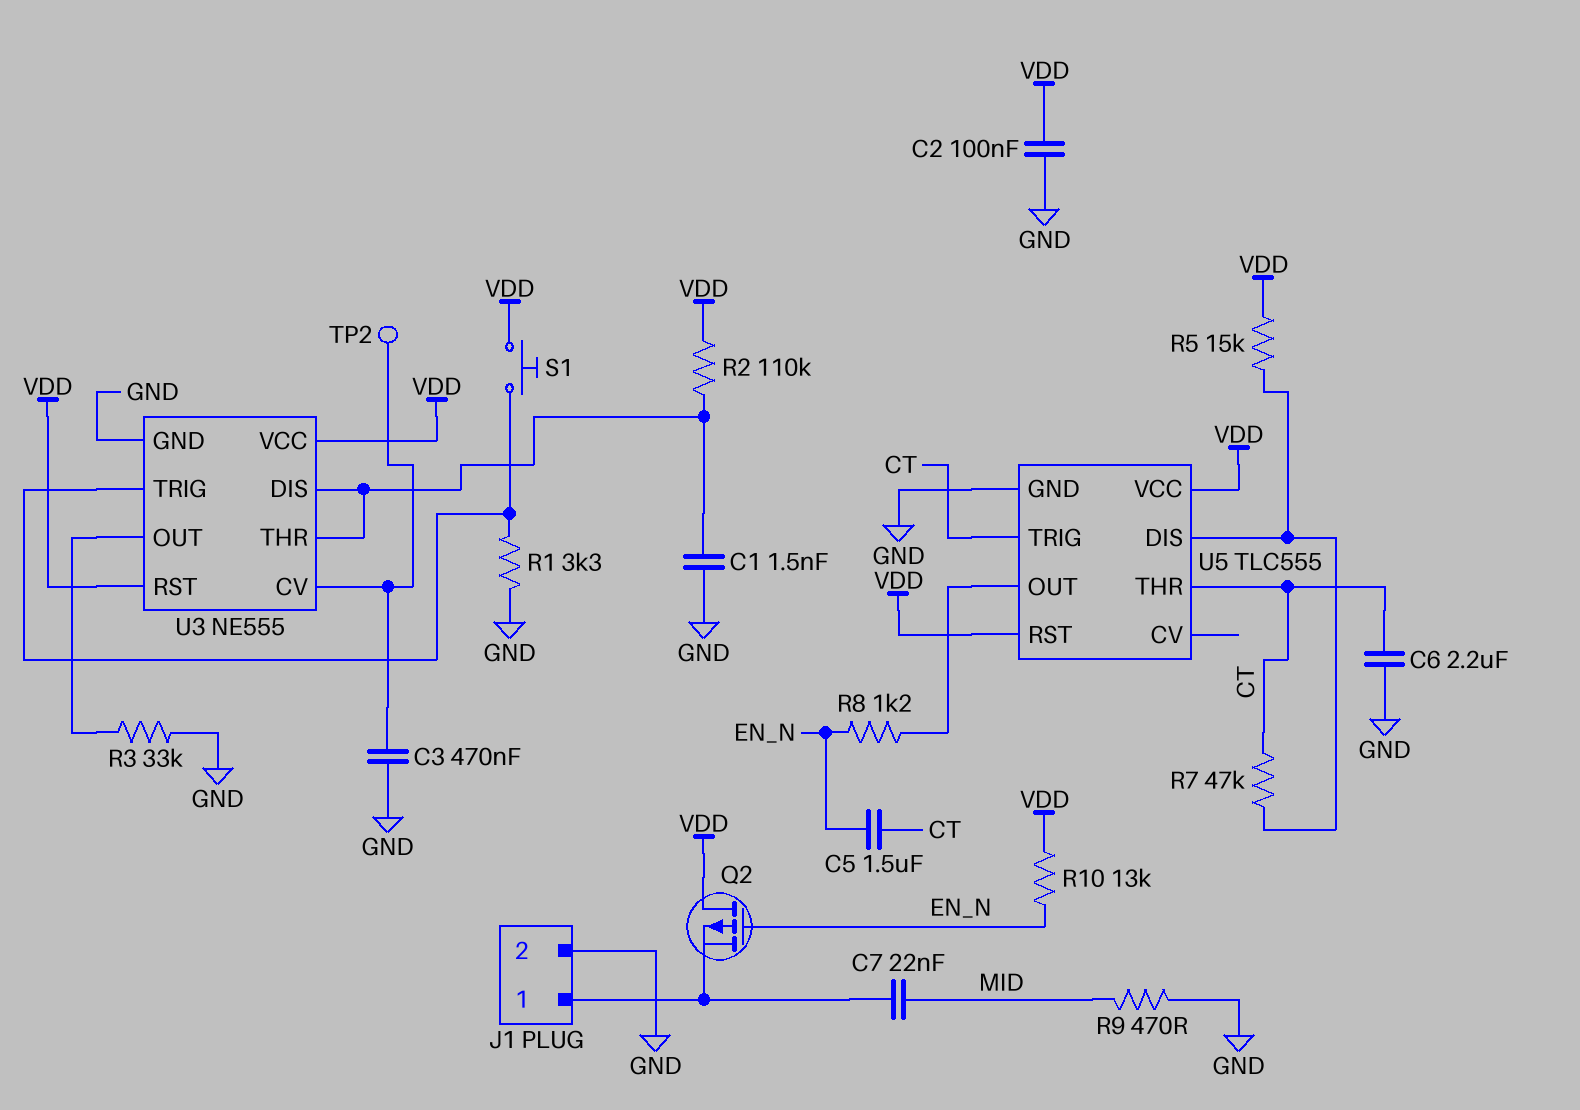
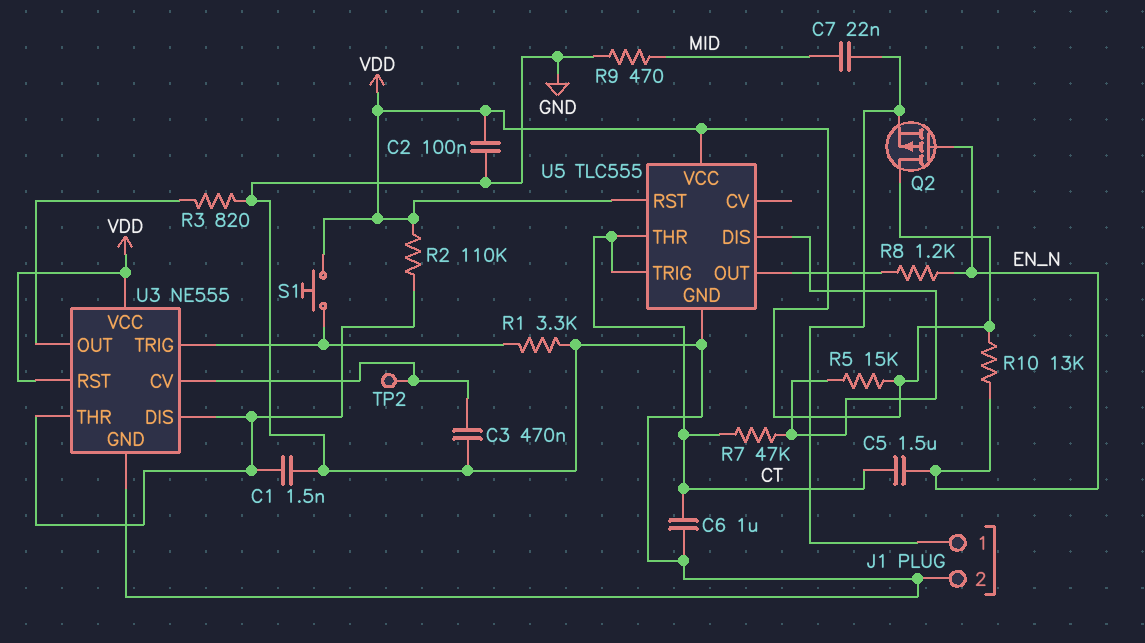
C6: 2.2uF (CT, GND) -> 1uF (CT, GND)
R3: 33k (GND, U3/OUT) -> 820 (GND, U3/OUT)

